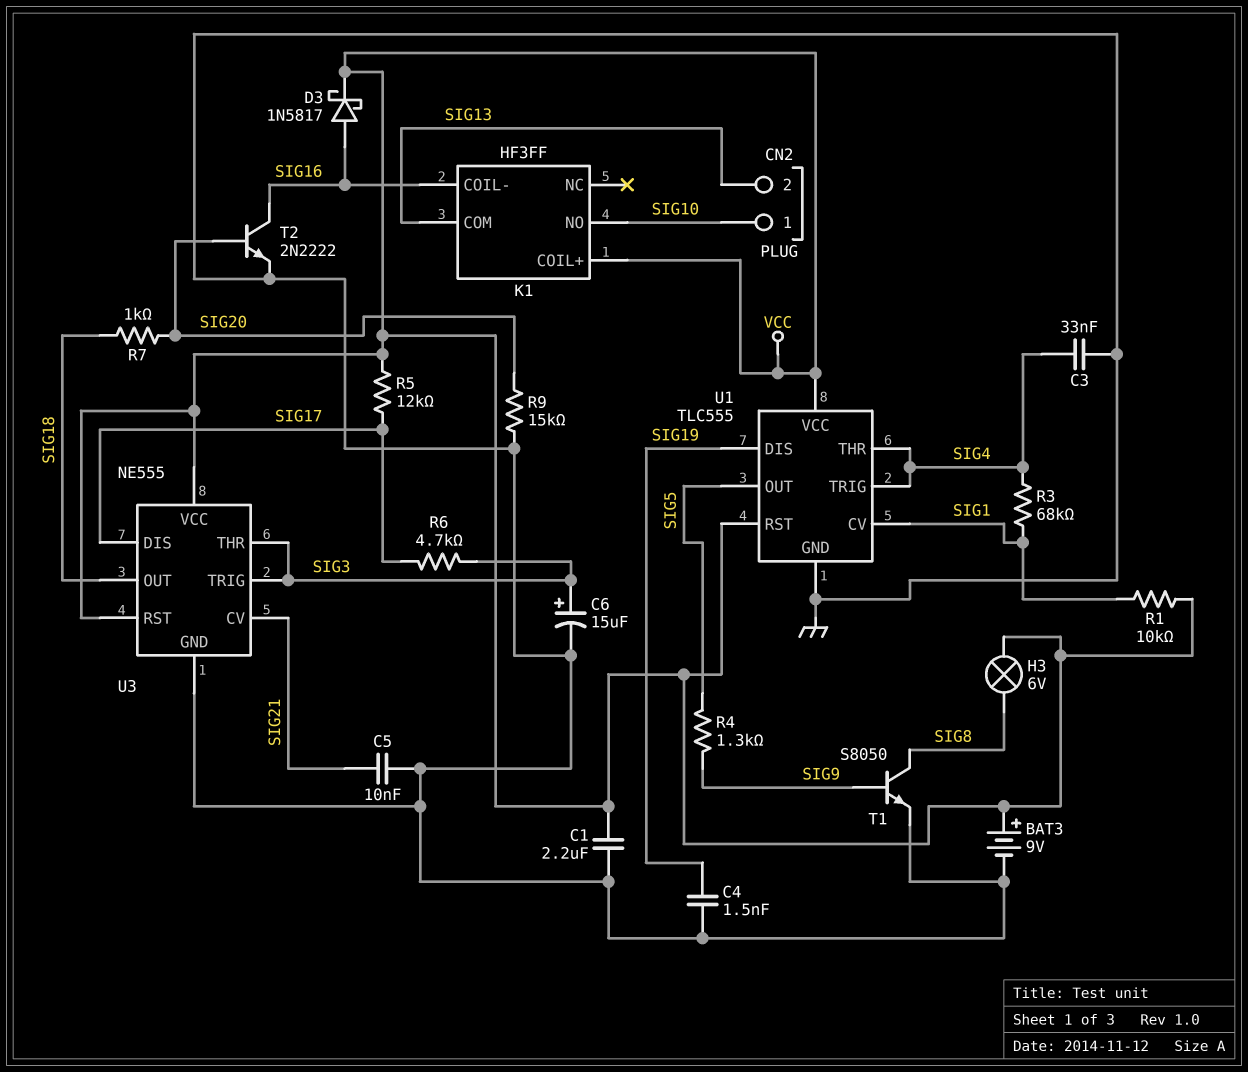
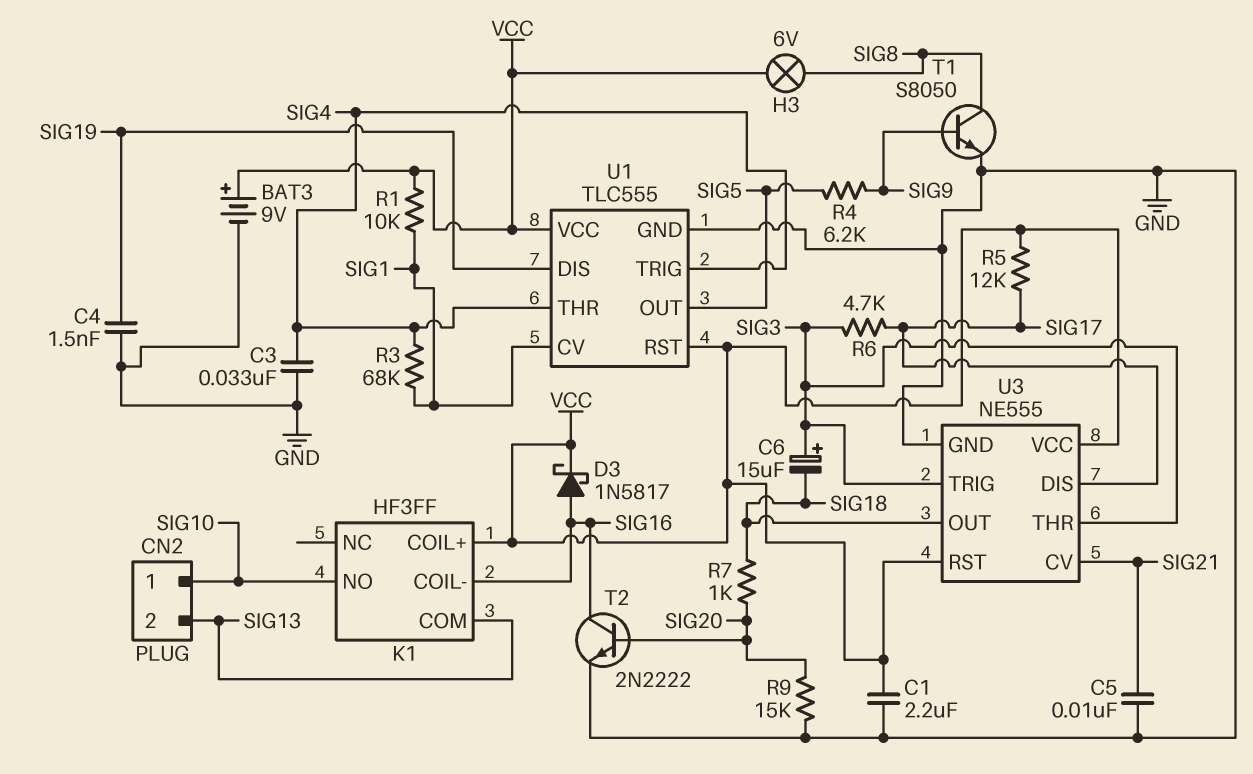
C6: 15uF (plus SIG3, minus GND) -> 15uF (plus SIG3, minus SIG18)
R4: 1.3k (SIG5, SIG9) -> 6.2k (SIG5, SIG9)

